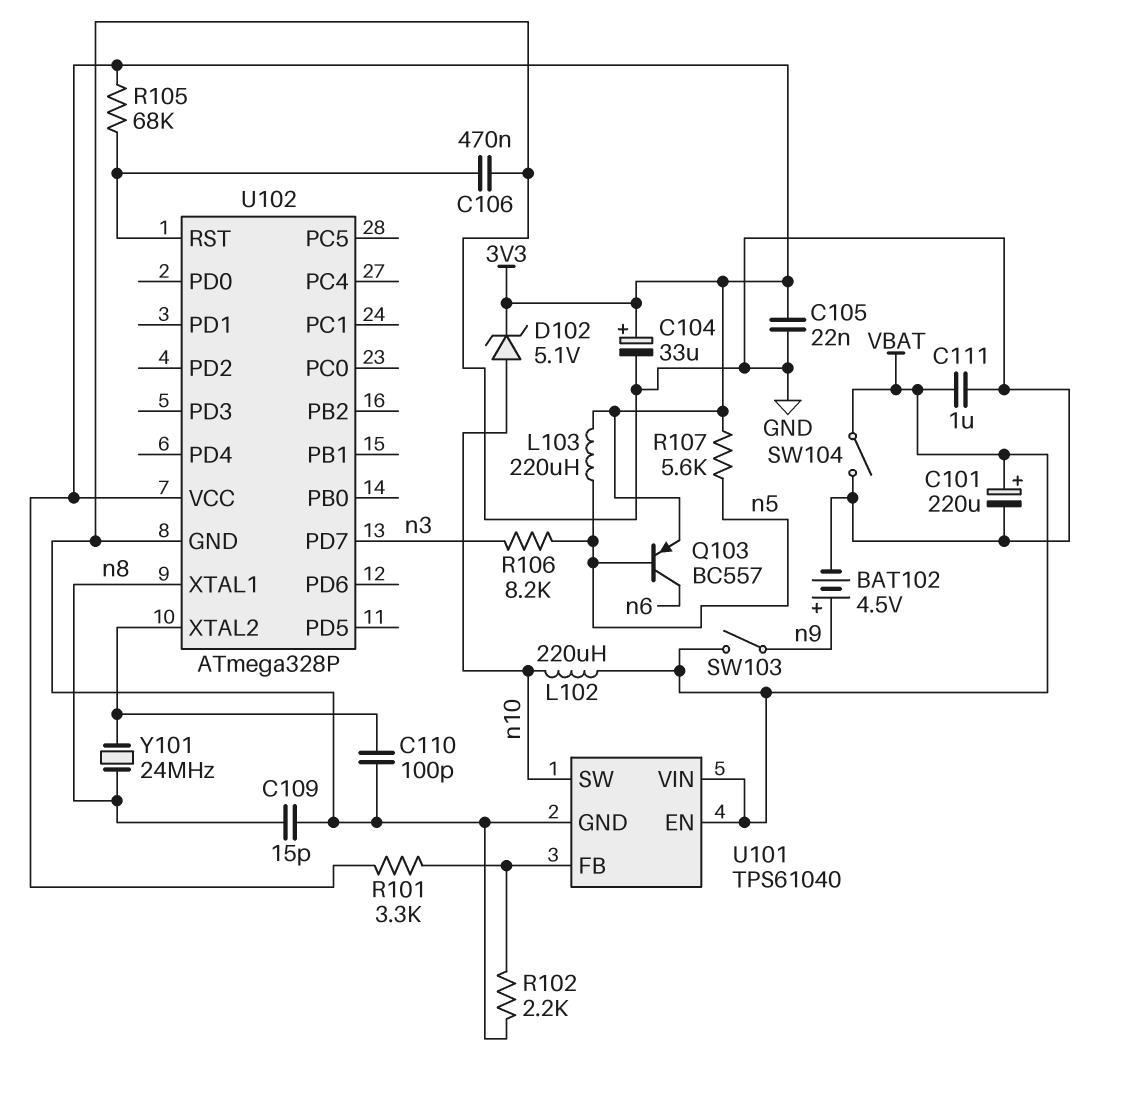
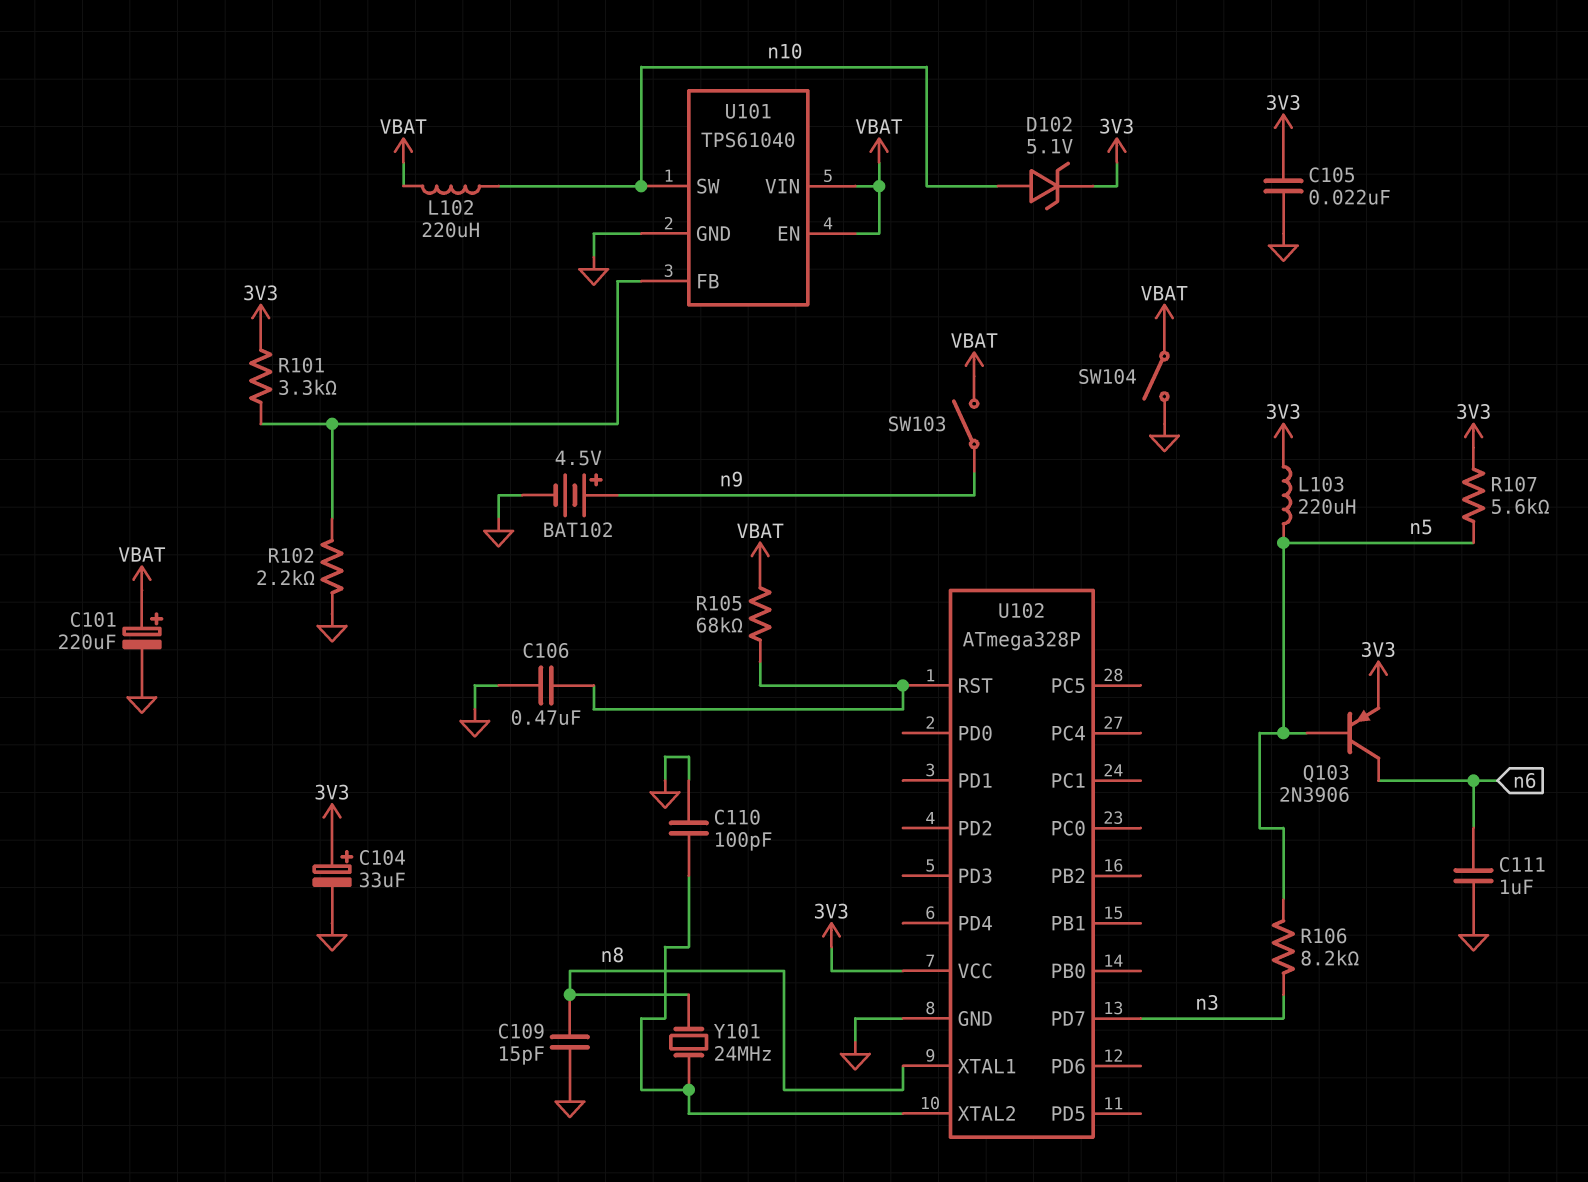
C111: 1uF (GND, VBAT) -> 1uF (GND, n6)
Q103: PNP BC557 (B n5, C n6, E 3V3) -> PNP 2N3906 (B n5, C n6, E 3V3)
R105: 68k (3V3, U102/RST) -> 68k (U102/RST, VBAT)

